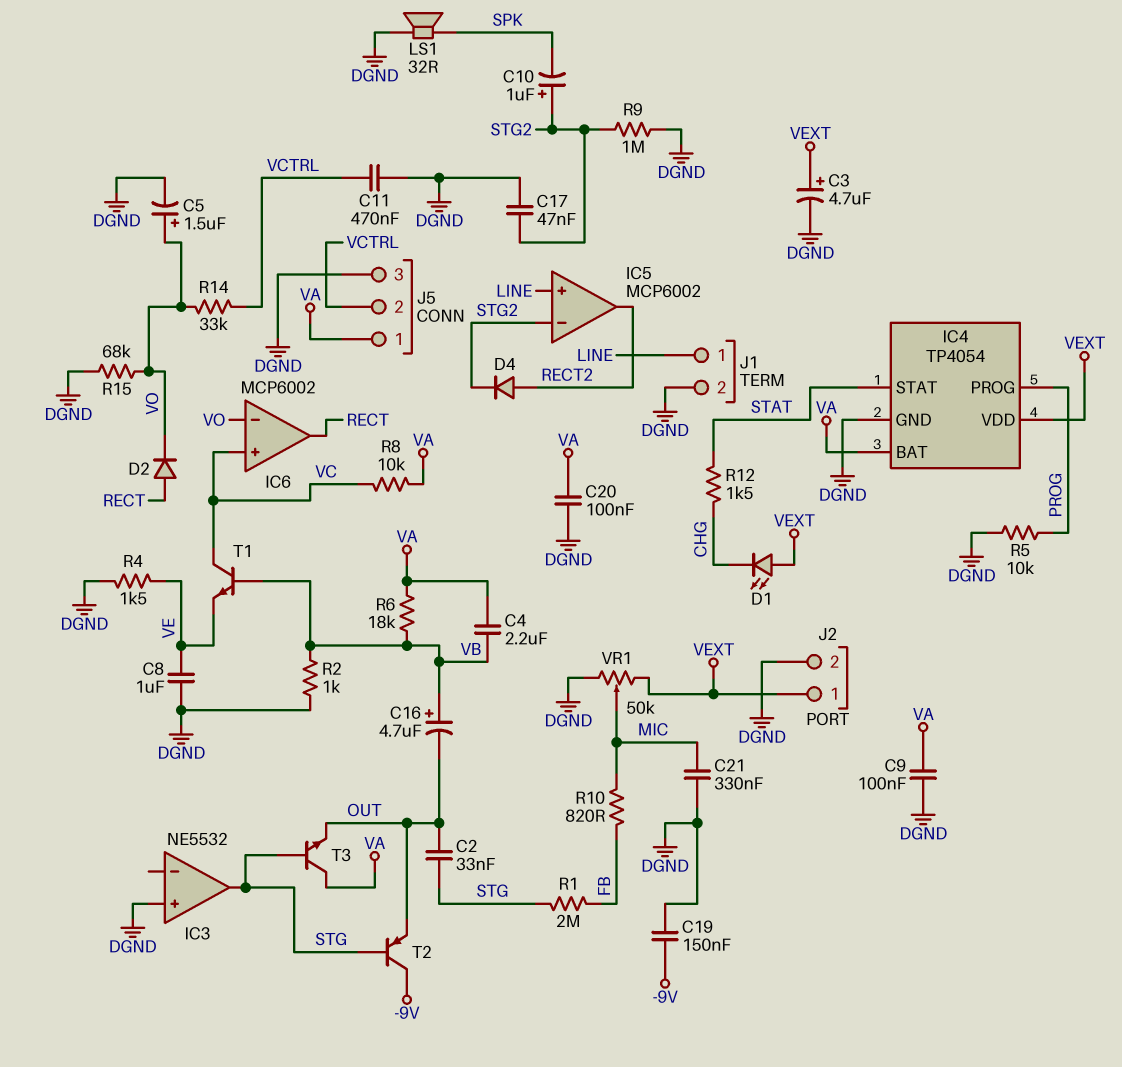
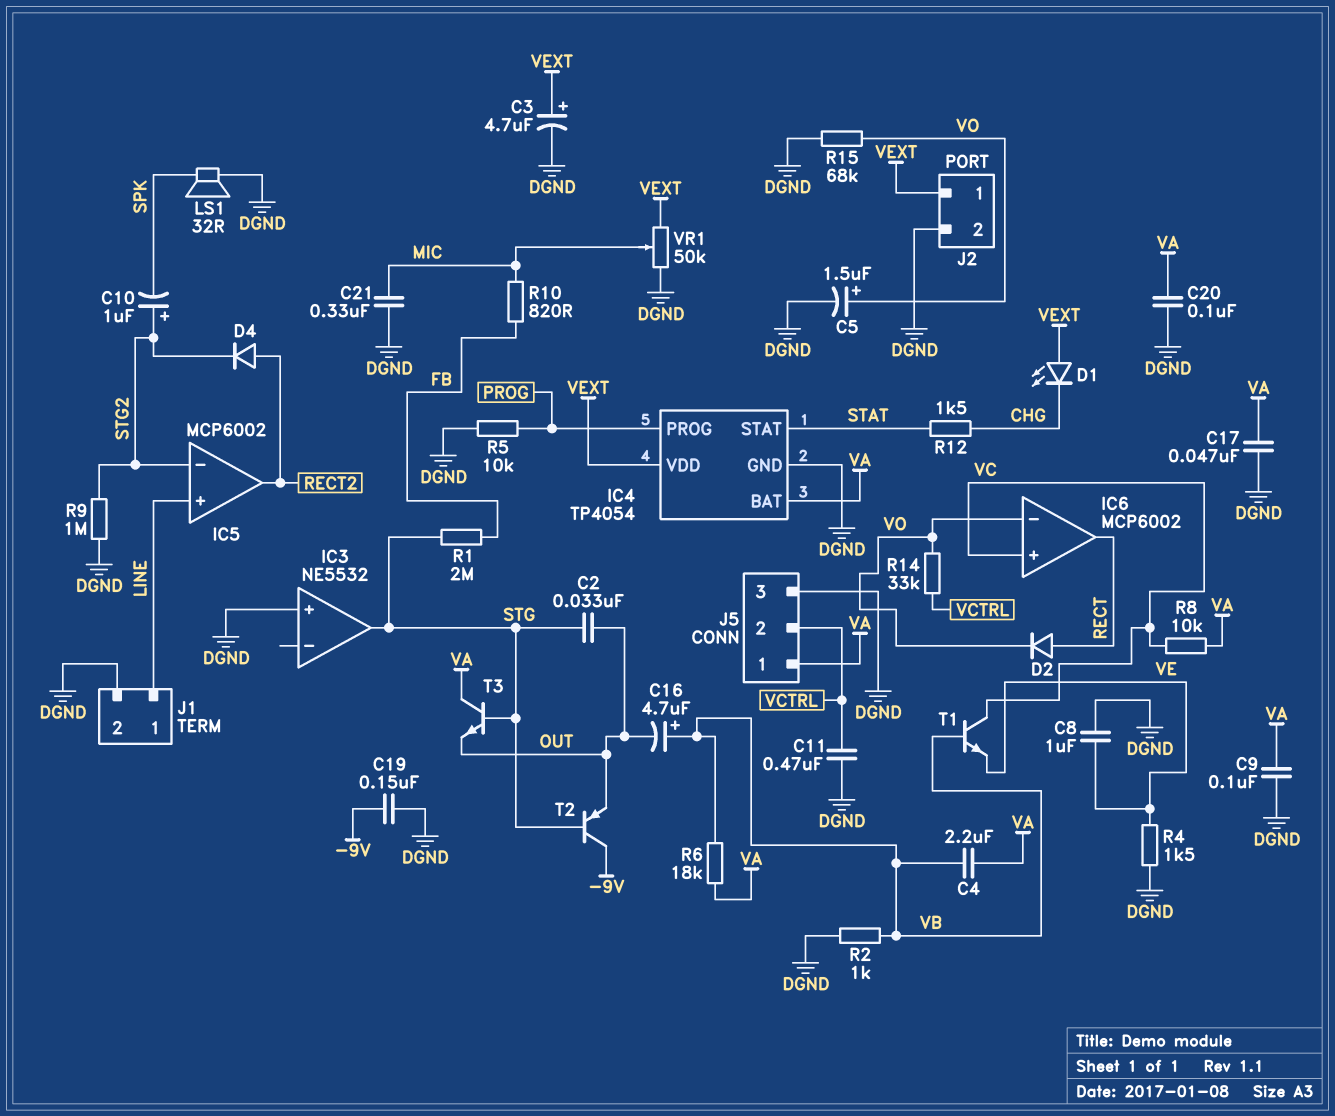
C17: 47nF (DGND, STG2) -> 47nF (DGND, VA)

